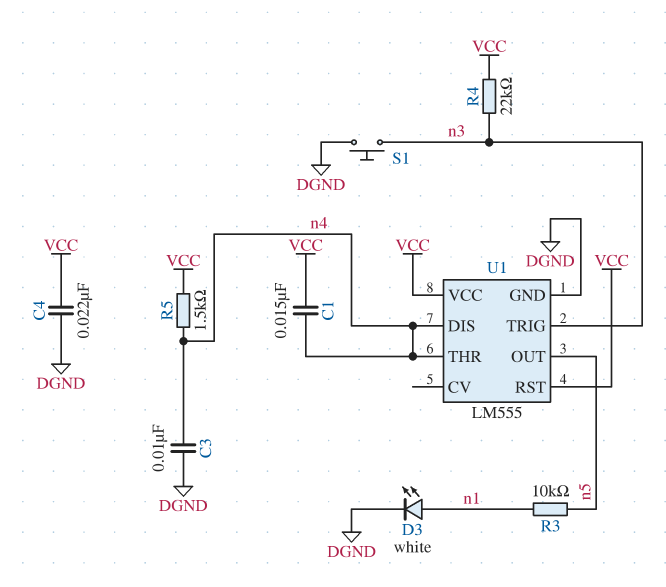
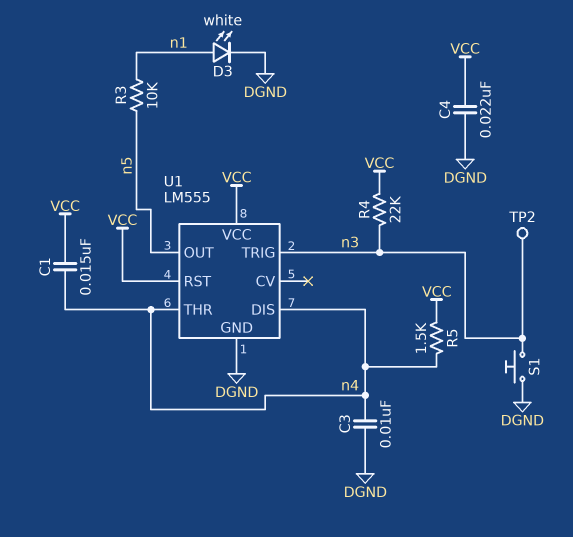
TP2: none -> test point (n3)

